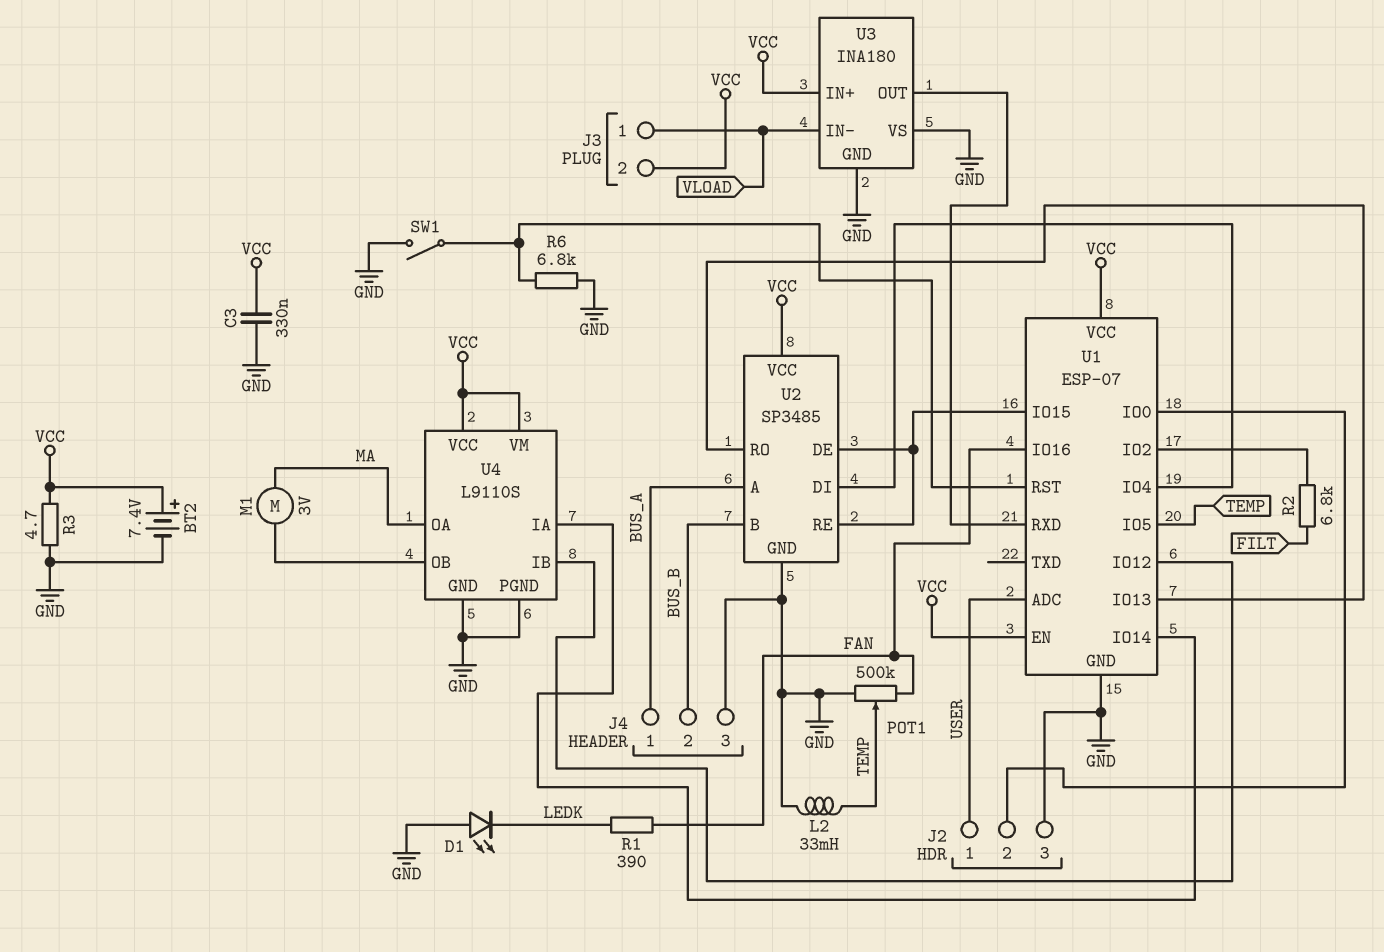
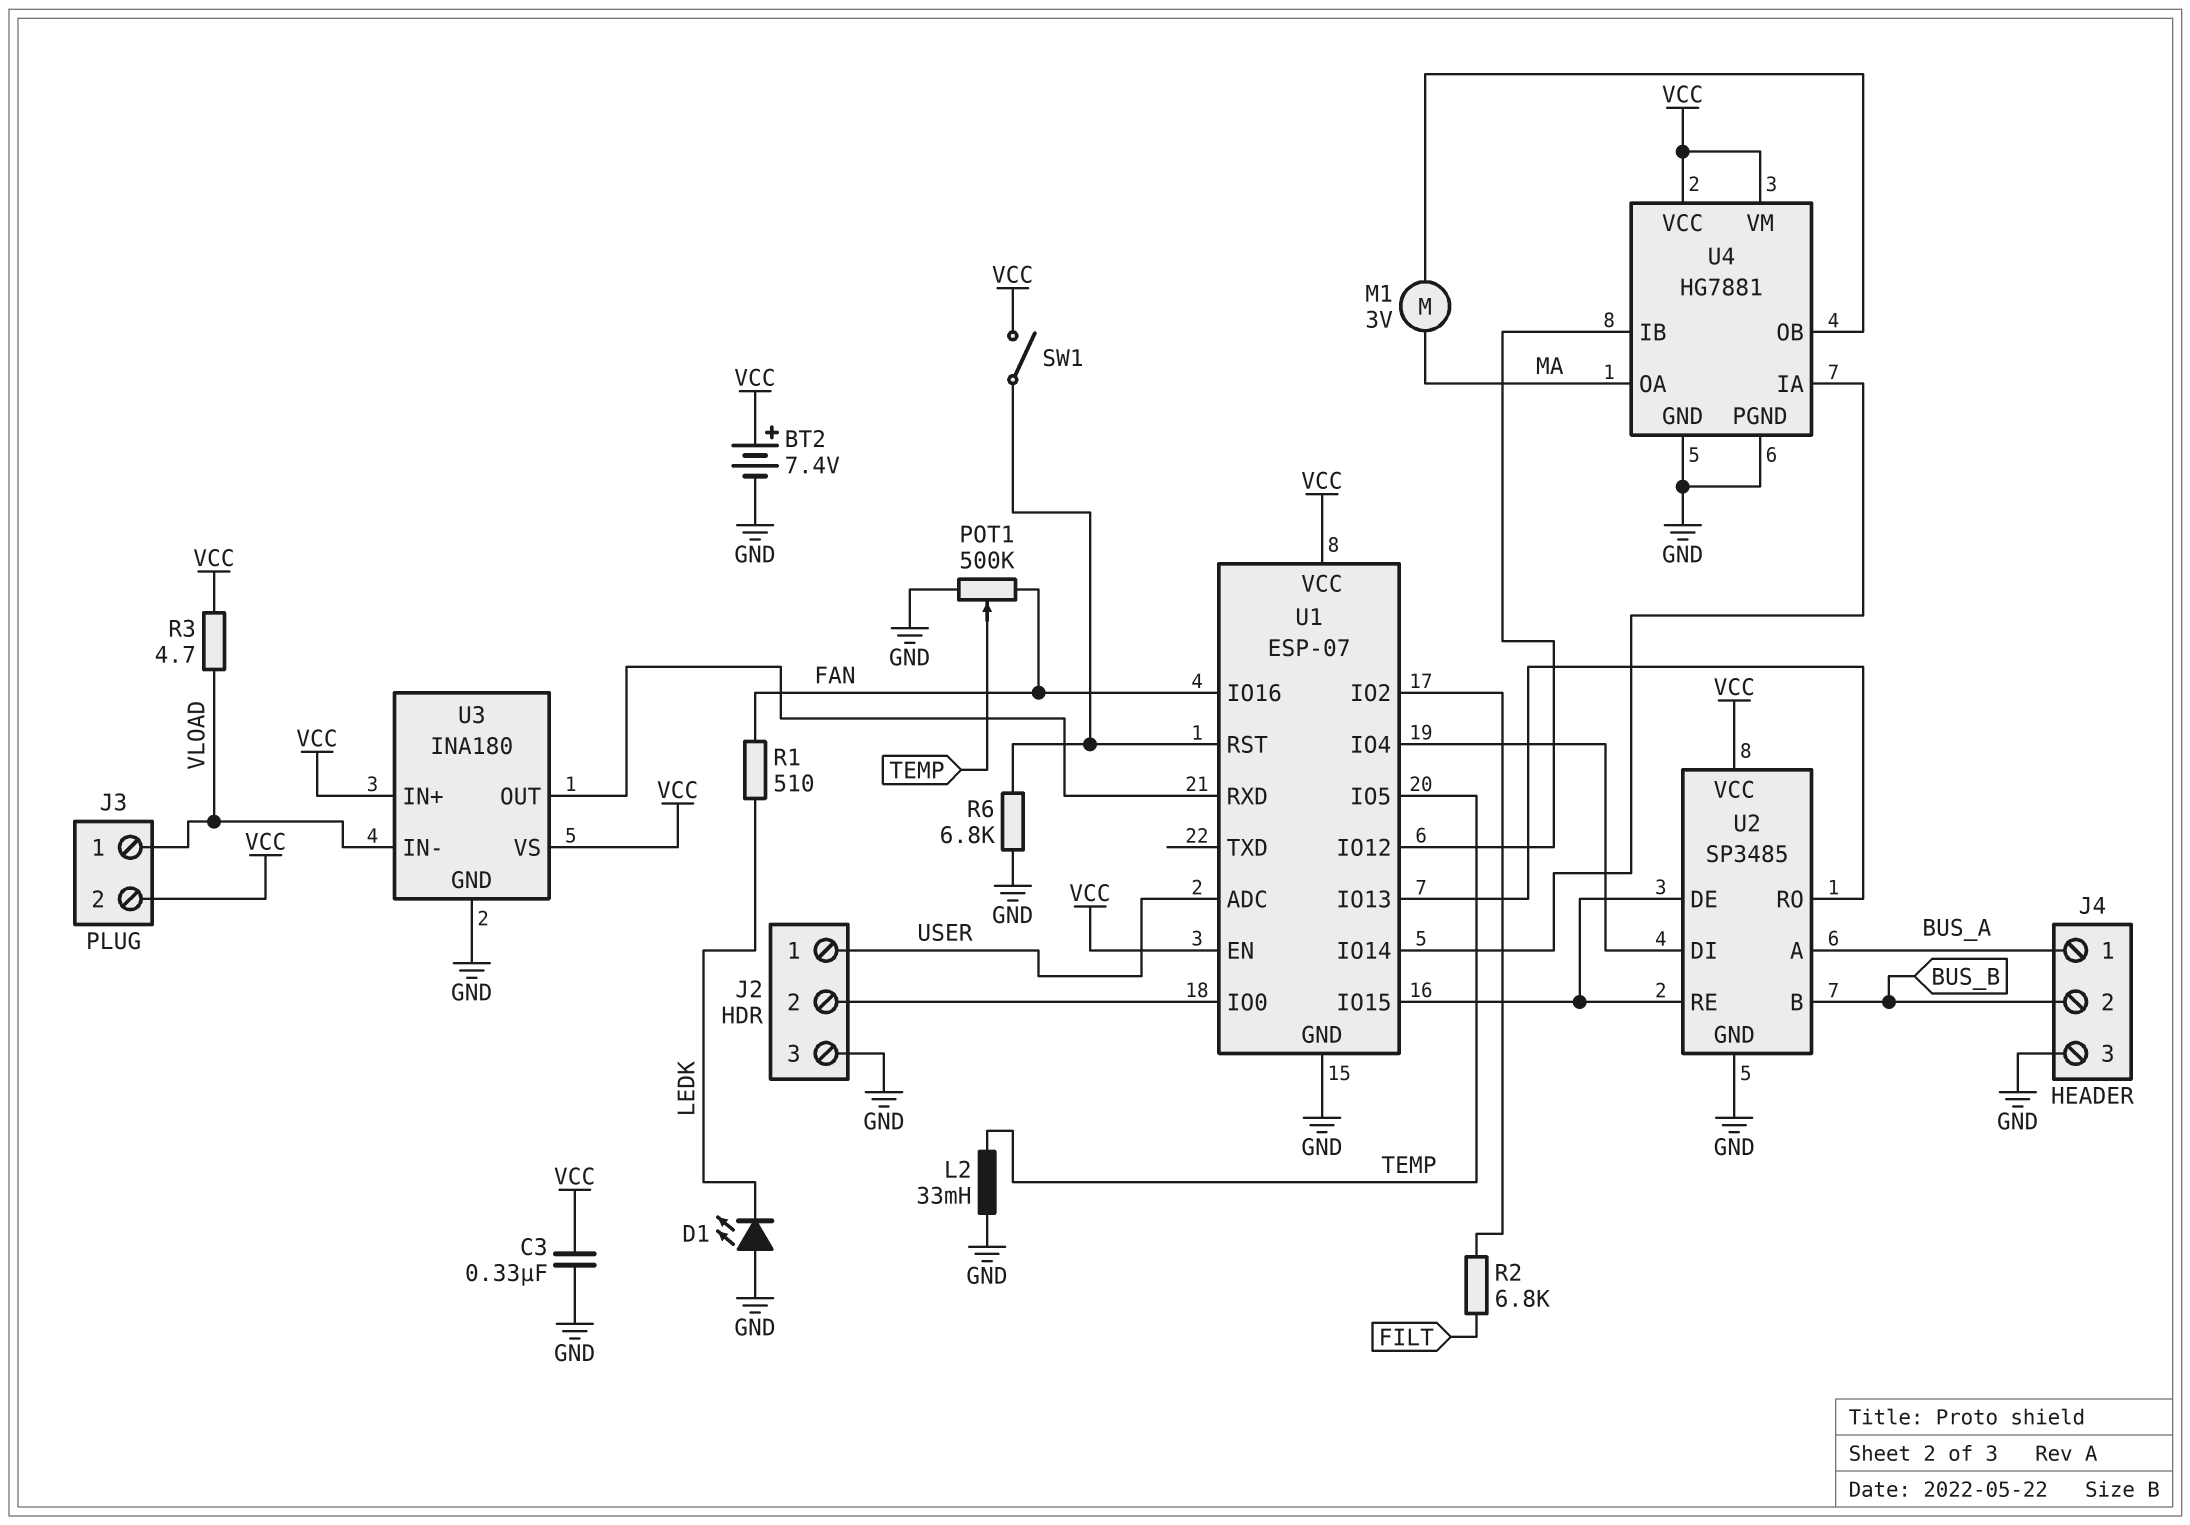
R1: 390 (FAN, LEDK) -> 510 (FAN, LEDK)
R3: 4.7 (GND, VCC) -> 4.7 (VCC, VLOAD)
SW1: switch (GND, U1/RST) -> switch (U1/RST, VCC)
U3 pin VS: GND -> VCC
U4: L9110S -> HG7881

